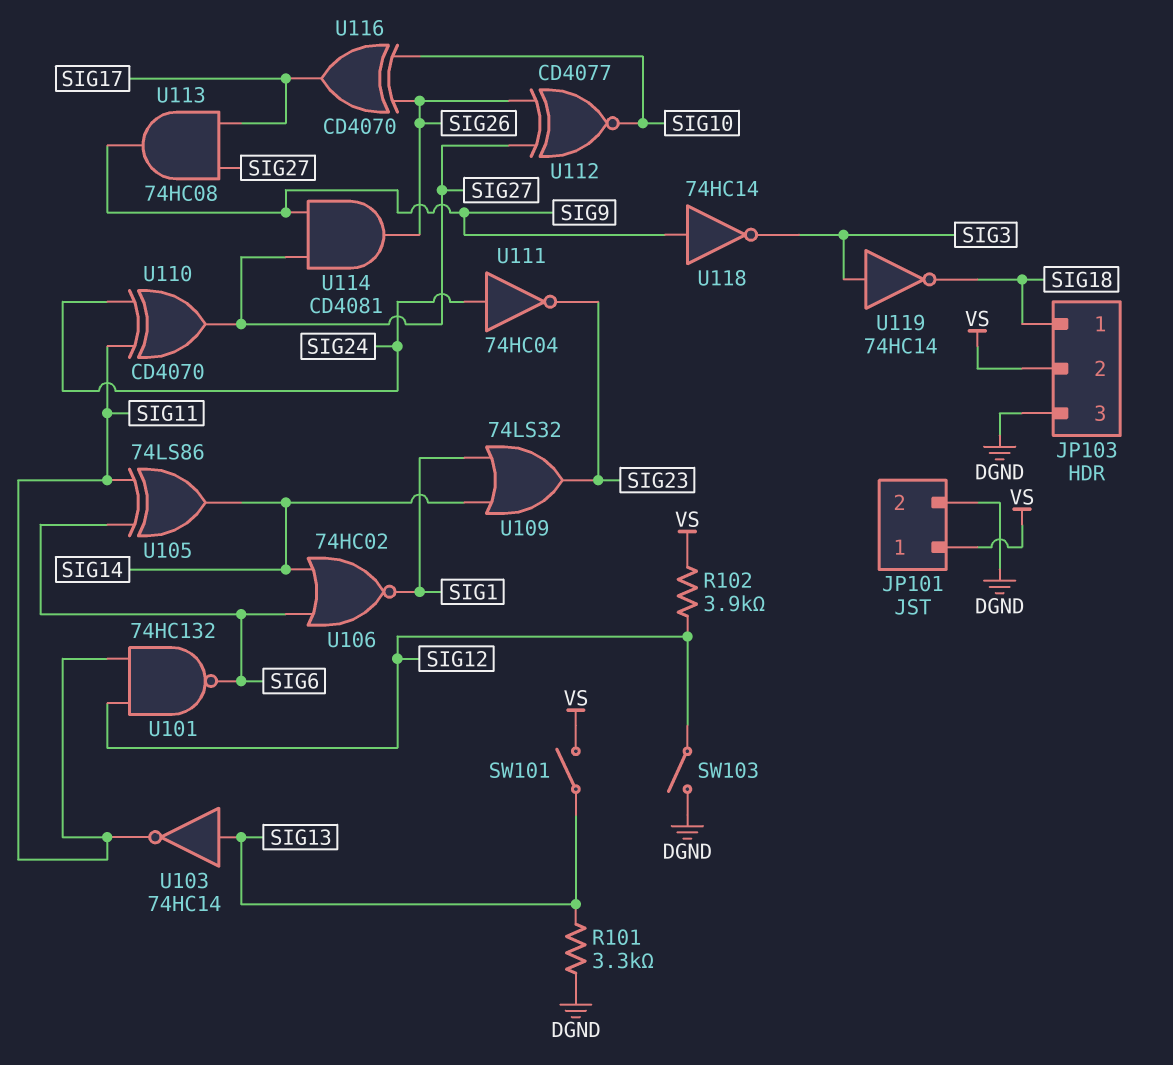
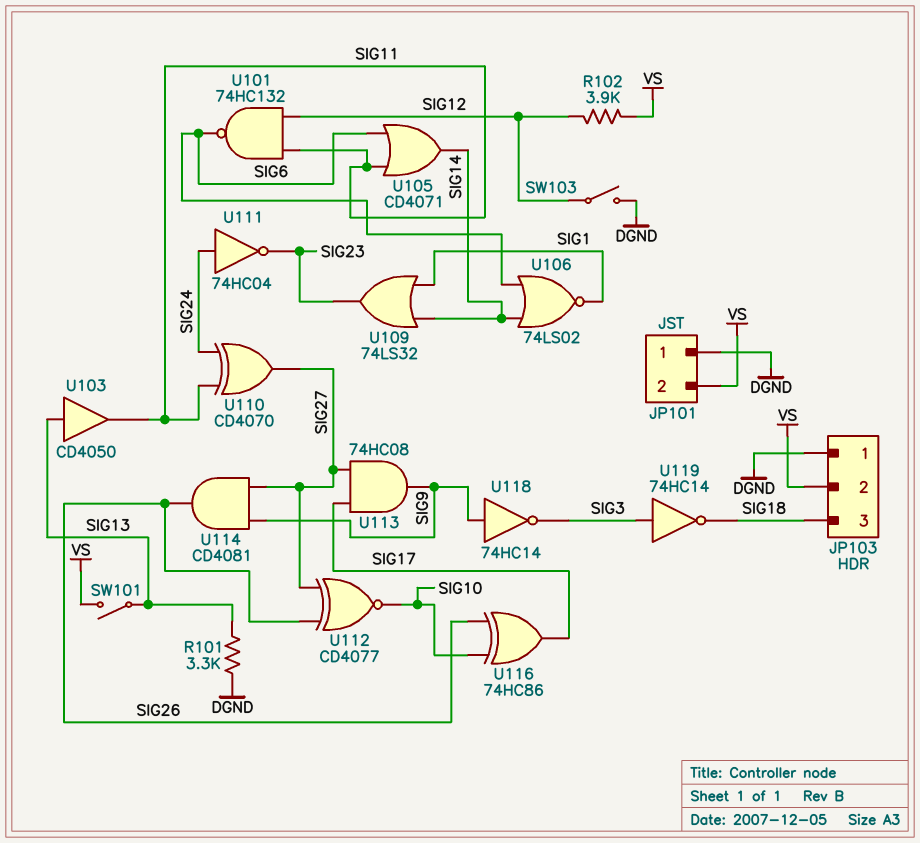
JP101 pin 1: VS -> DGND
JP101 pin 2: DGND -> VS
JP103 pin 1: SIG18 -> DGND
JP103 pin 3: DGND -> SIG18
U103: NOT 74HC14 (in SIG13, out SIG11) -> buffer CD4050 (in SIG13, out SIG11)
U105: XOR 74LS86 (in SIG6, in SIG11, out SIG14) -> OR CD4071 (in SIG6, in SIG11, out SIG14)
U106: NOR 74HC02 (in SIG6, in SIG14, out SIG1) -> NOR 74LS02 (in SIG6, in SIG14, out SIG1)
U116: XOR CD4070 (in SIG10, in SIG26, out SIG17) -> XOR 74HC86 (in SIG10, in SIG26, out SIG17)

